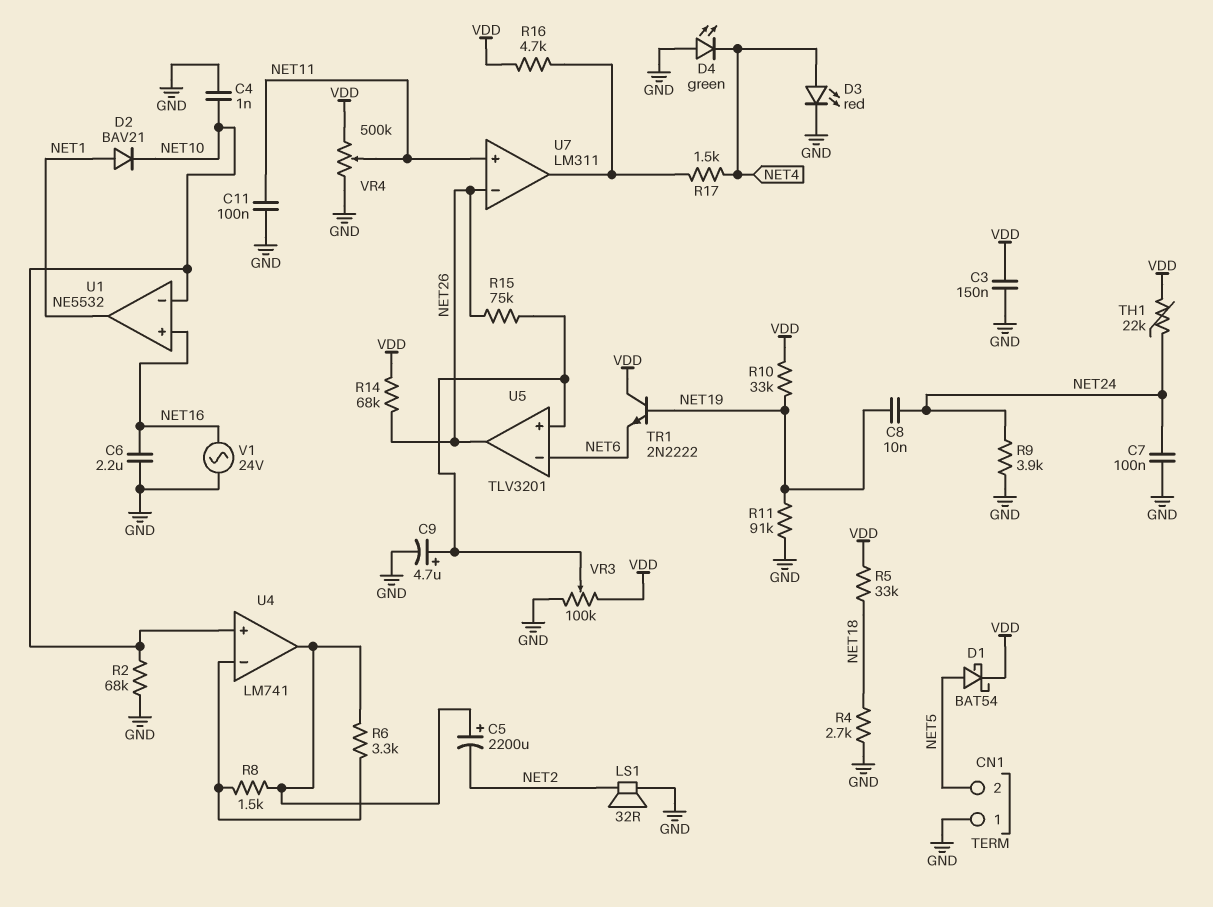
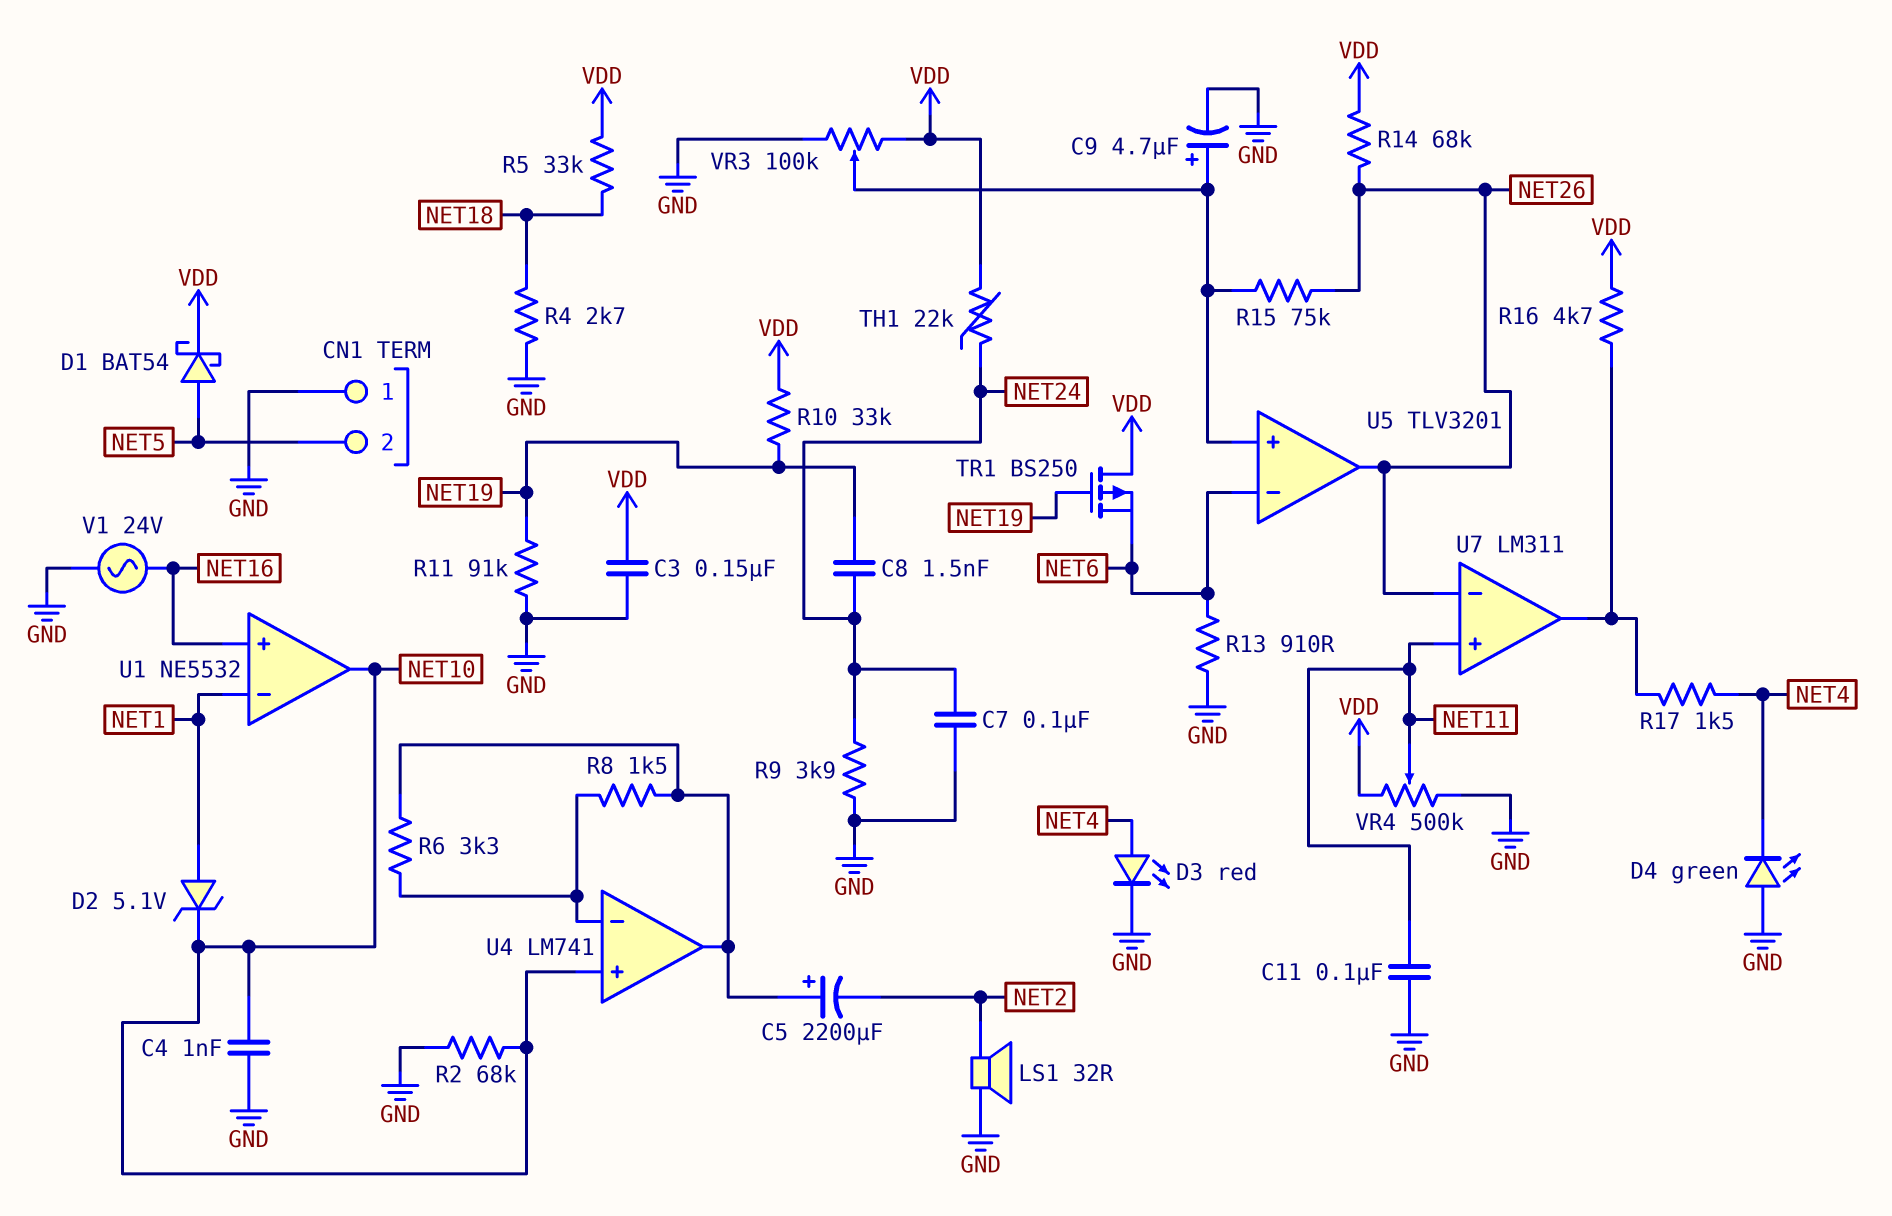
C6: 2.2uF (GND, NET16) -> none
C8: 10nF (NET19, NET24) -> 1.5nF (NET19, NET24)
D2: diode BAV21 (A NET1, K NET10) -> zener 5.1V (A NET1, K NET10)
R13: none -> 910 (GND, NET6)
TR1: NPN 2N2222 (B NET19, C VDD, E NET6) -> PMOS BS250 (G NET19, D VDD, S NET6)
U1 pin in-: NET10 -> NET1
U1 pin out: NET1 -> NET10

